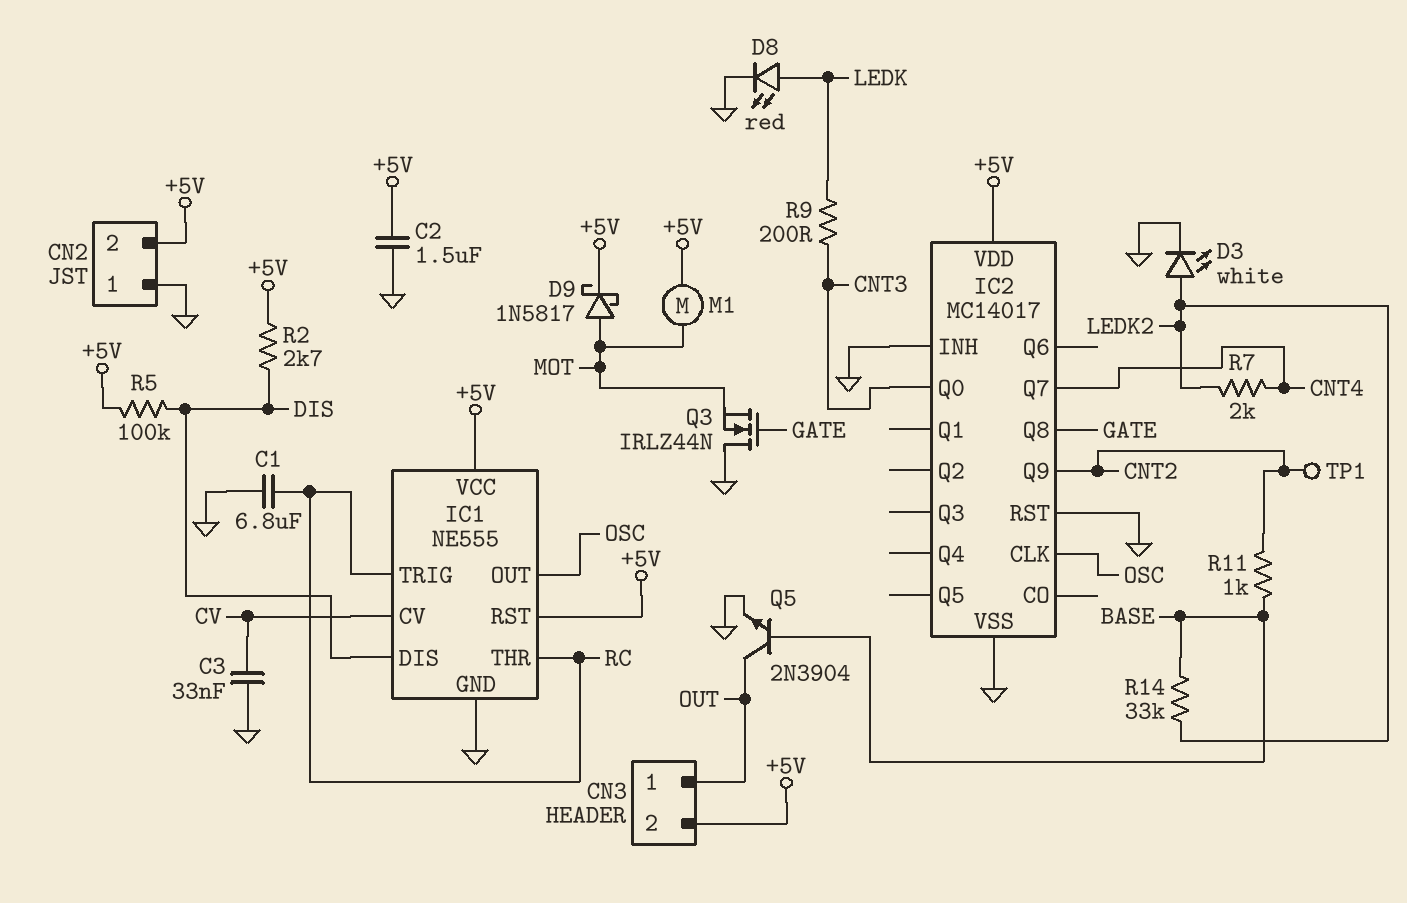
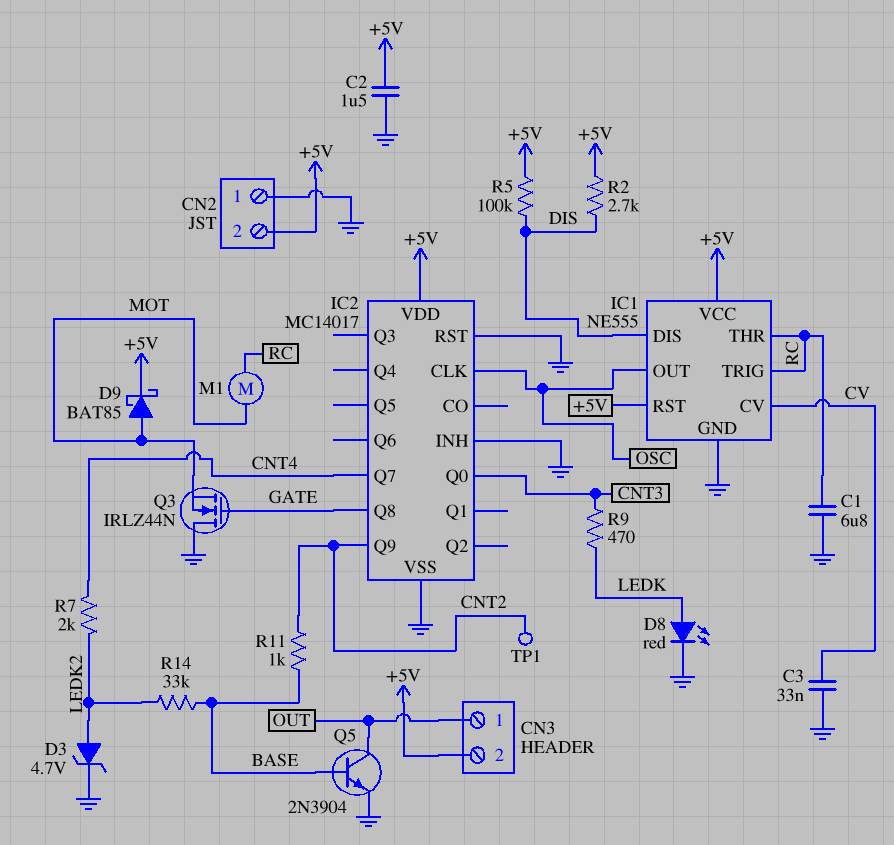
D3: LED white (A LEDK2, K GND) -> zener 4.7V (A LEDK2, K GND)
D9: schottky 1N5817 (A MOT, K +5V) -> schottky BAT85 (A MOT, K +5V)
M1: motor (+5V, MOT) -> motor (MOT, RC)
R9: 200 (CNT3, LEDK) -> 470 (CNT3, LEDK)

